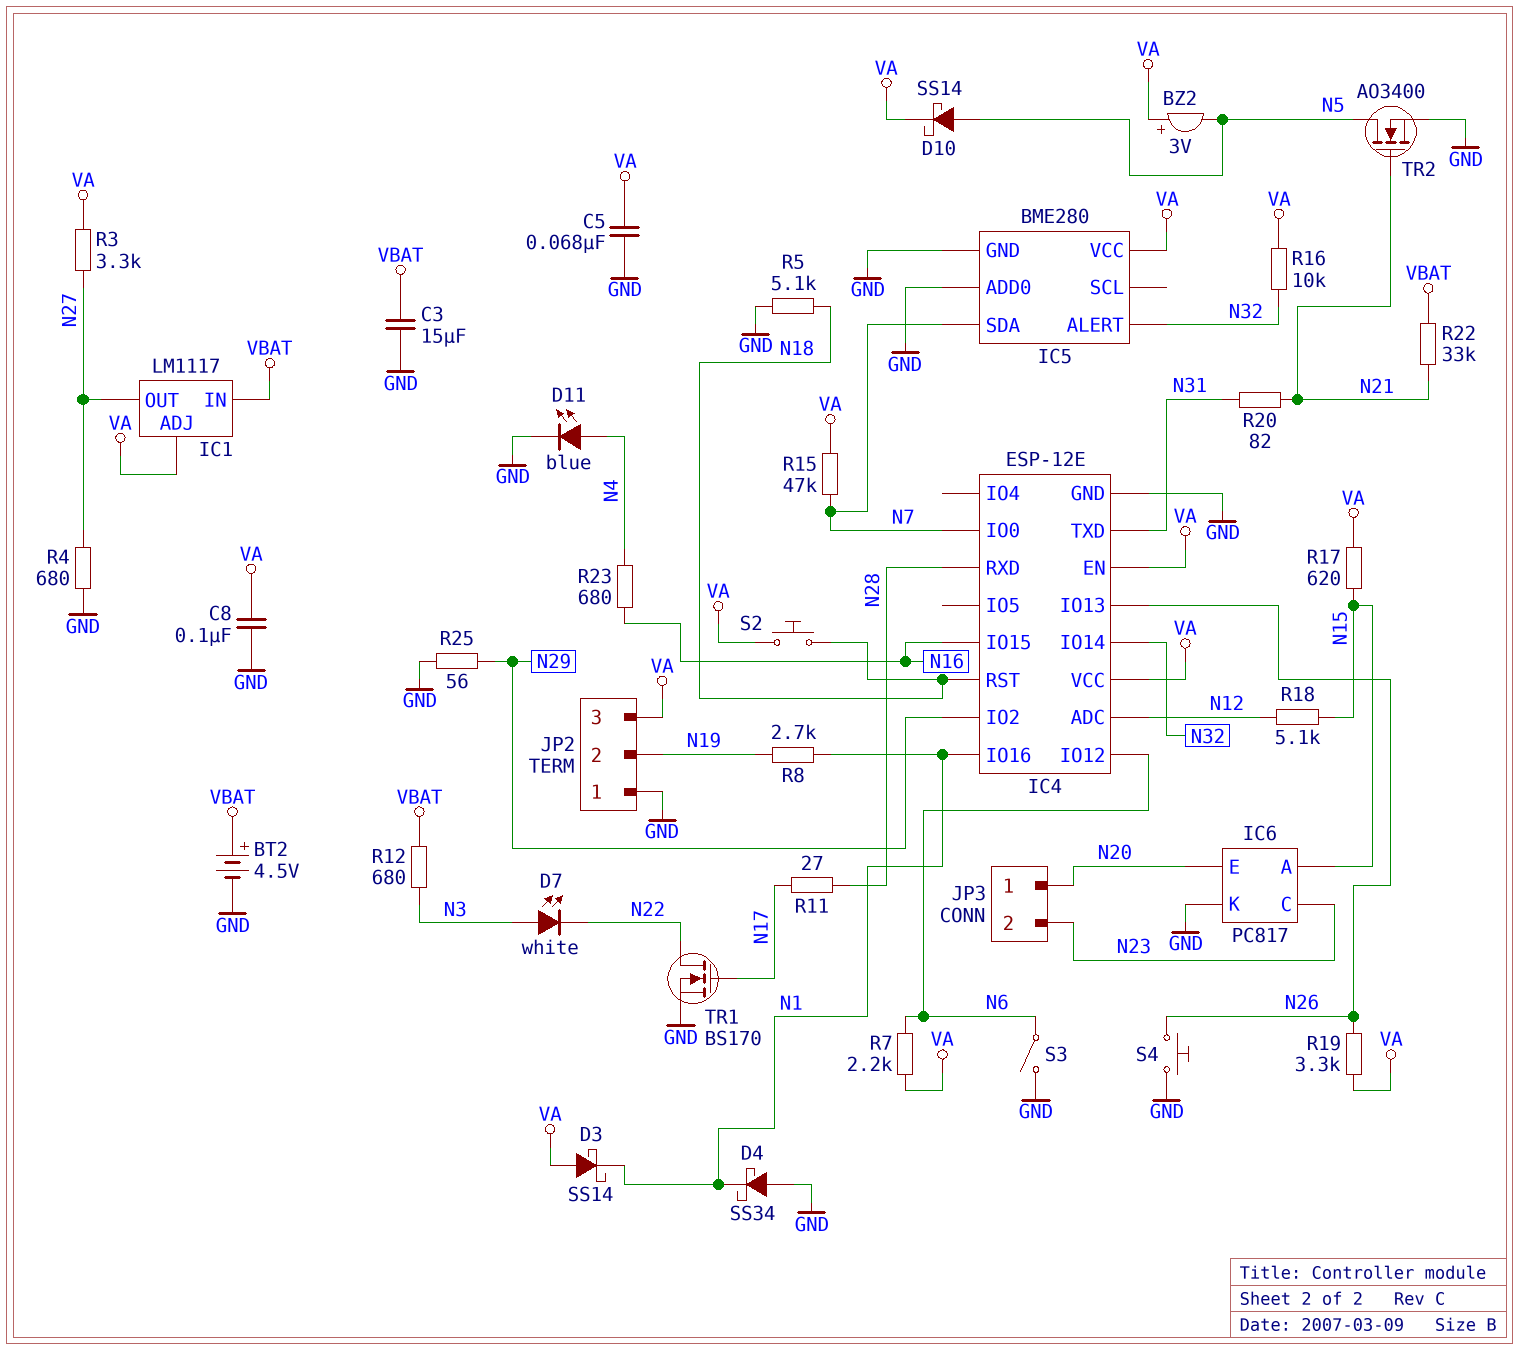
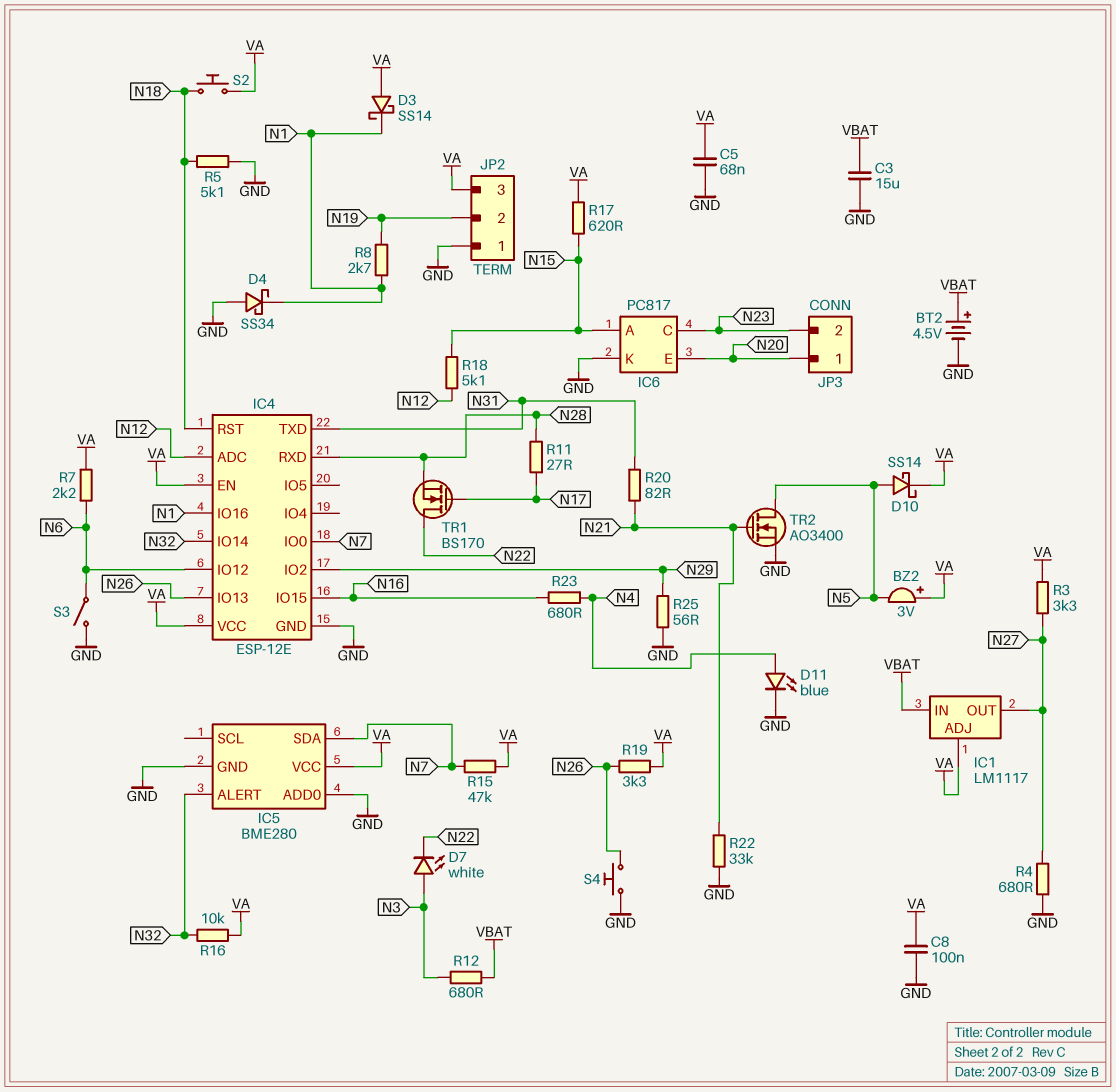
R22: 33k (N21, VBAT) -> 33k (GND, N21)
TR1: NMOS BS170 (G N17, D N22, S GND) -> NMOS BS170 (G N17, D N22, S N28)

